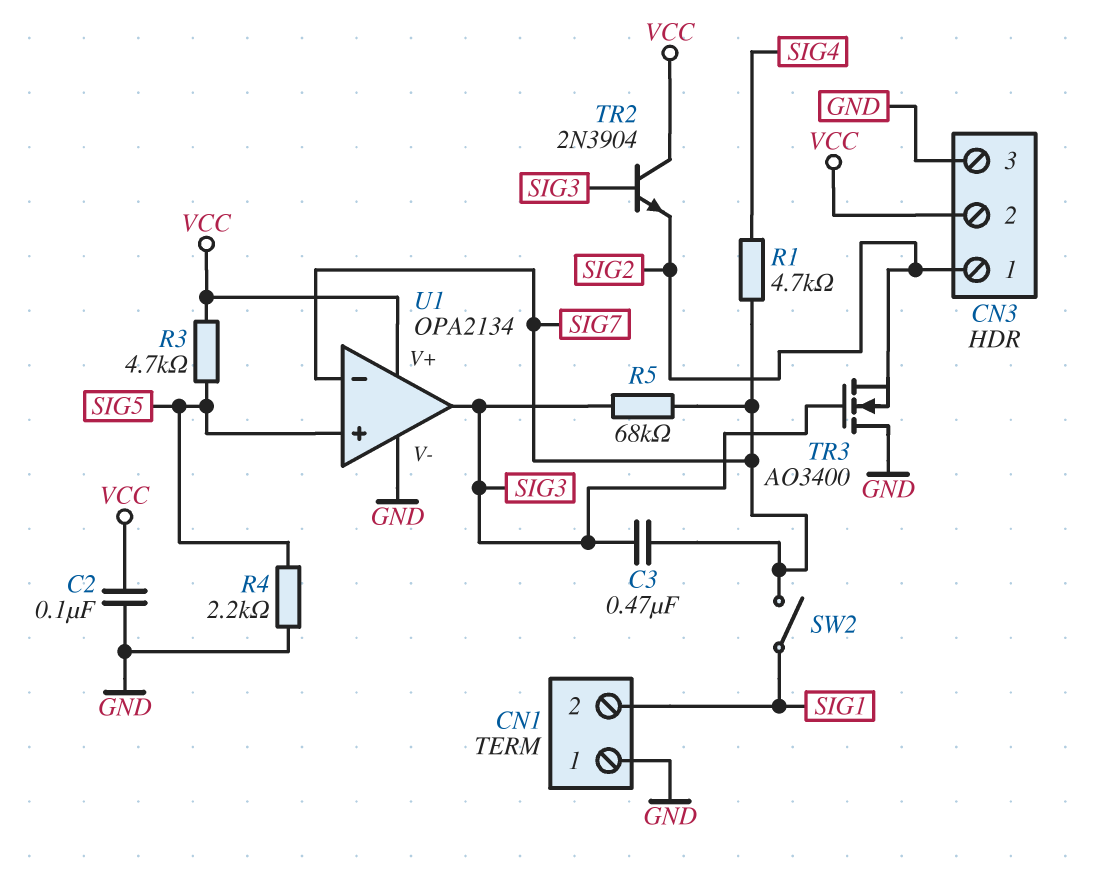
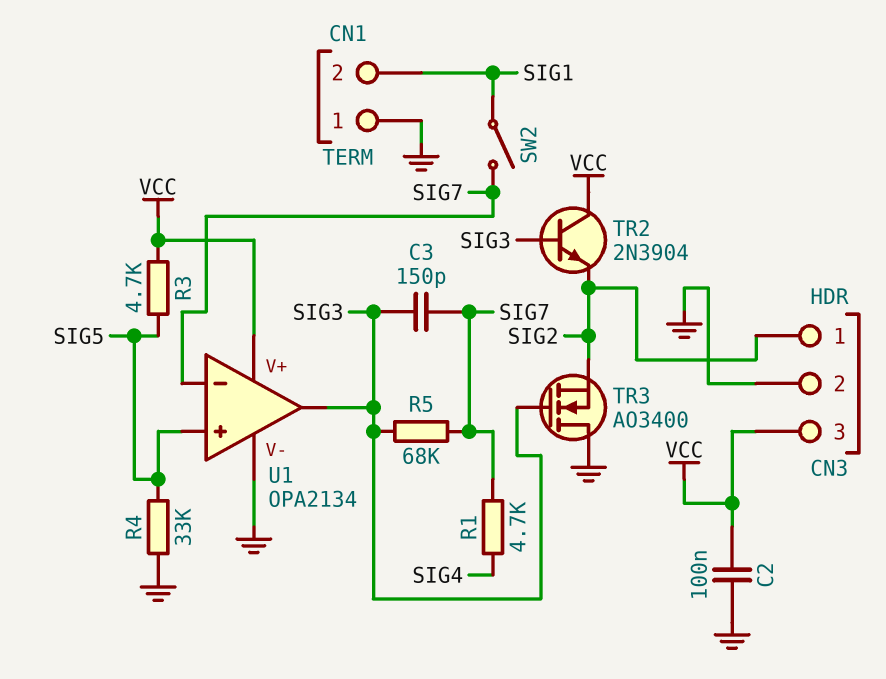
C3: 470nF (SIG3, SIG7) -> 150pF (SIG3, SIG7)
CN3 pin 2: VCC -> GND
CN3 pin 3: GND -> VCC
R4: 2.2k (GND, SIG5) -> 33k (GND, SIG5)

